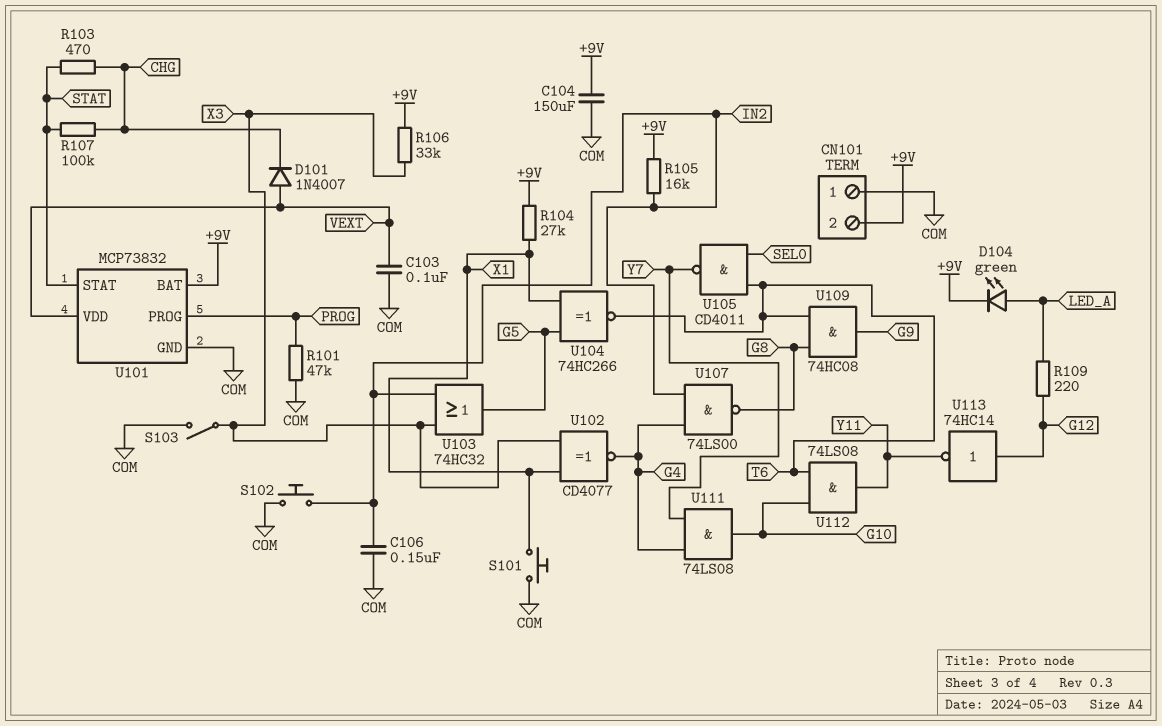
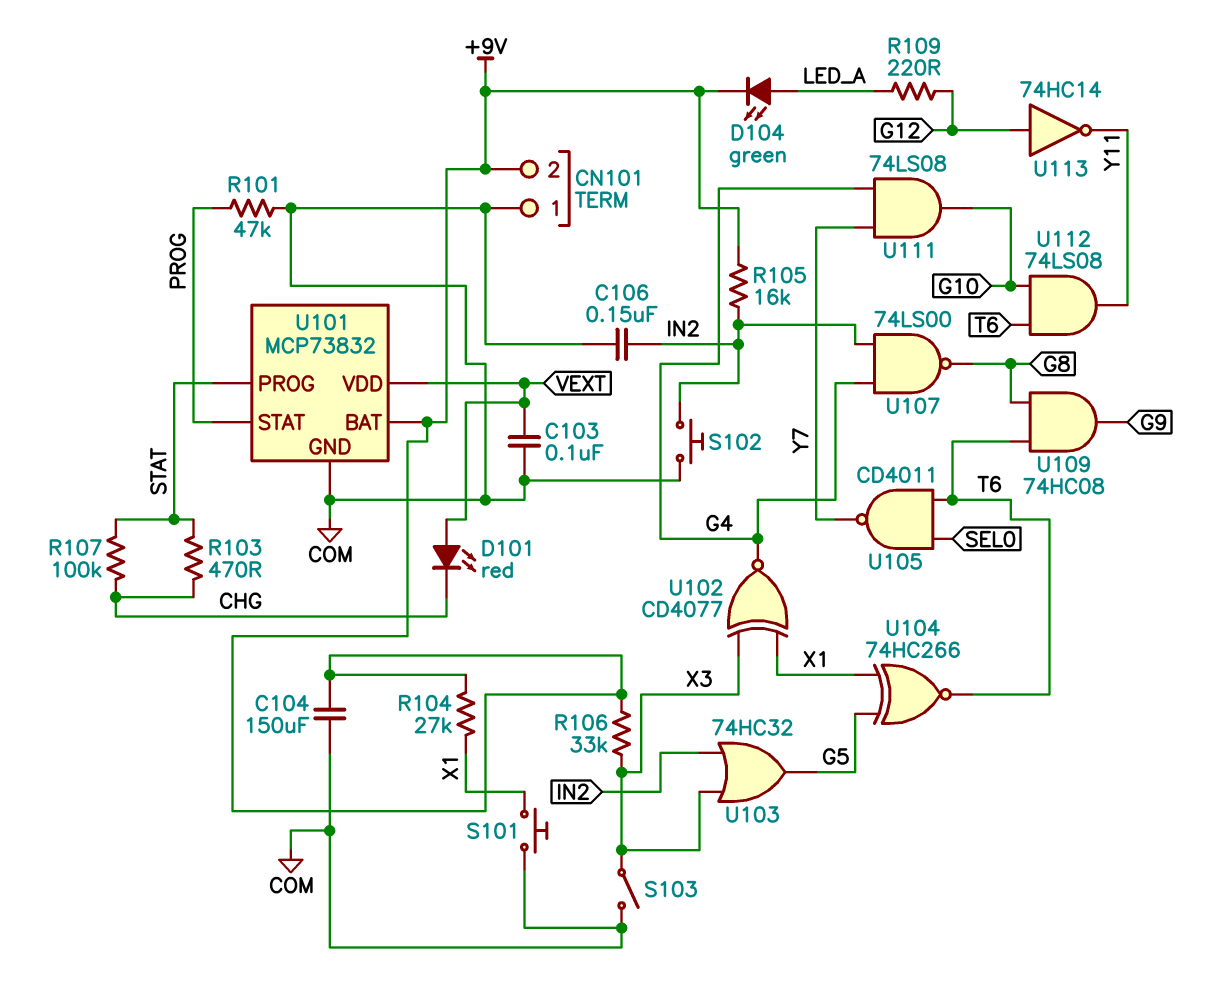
D101: diode 1N4007 (A VEXT, K CHG) -> LED red (A VEXT, K CHG)
U101 pin PROG: PROG -> STAT
U101 pin STAT: STAT -> PROG

